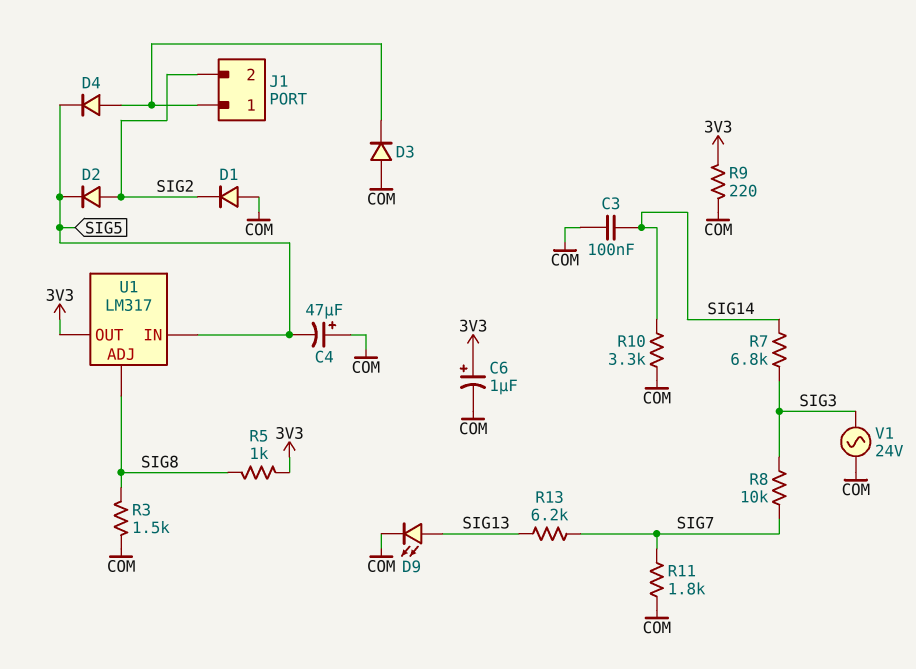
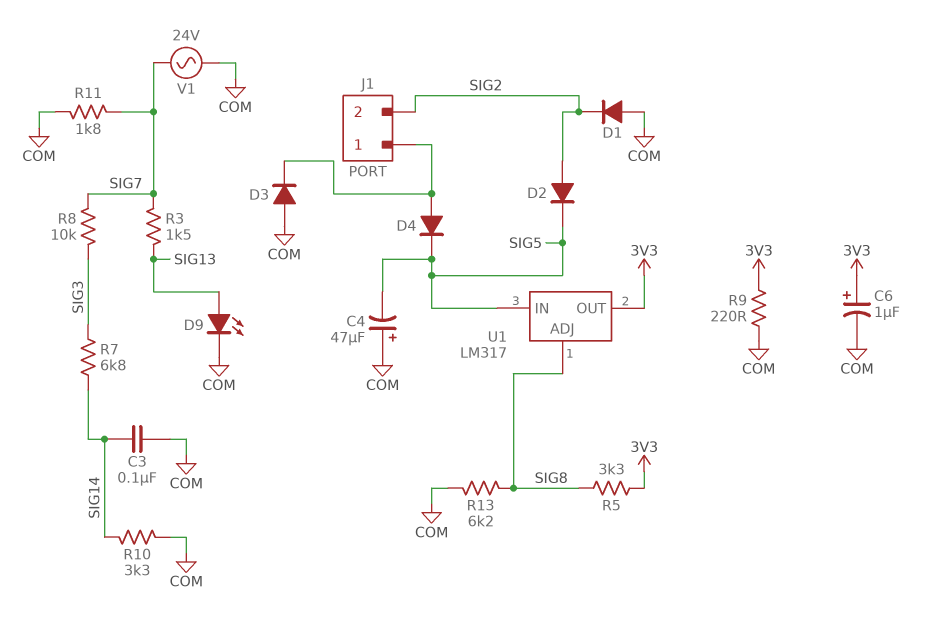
R3: 1.5k (COM, SIG8) -> 1.5k (SIG7, SIG13)
R5: 1k (3V3, SIG8) -> 3.3k (3V3, SIG8)
R13: 6.2k (SIG7, SIG13) -> 6.2k (COM, SIG8)
V1: AC 24V (COM, SIG3) -> AC 24V (COM, SIG7)

